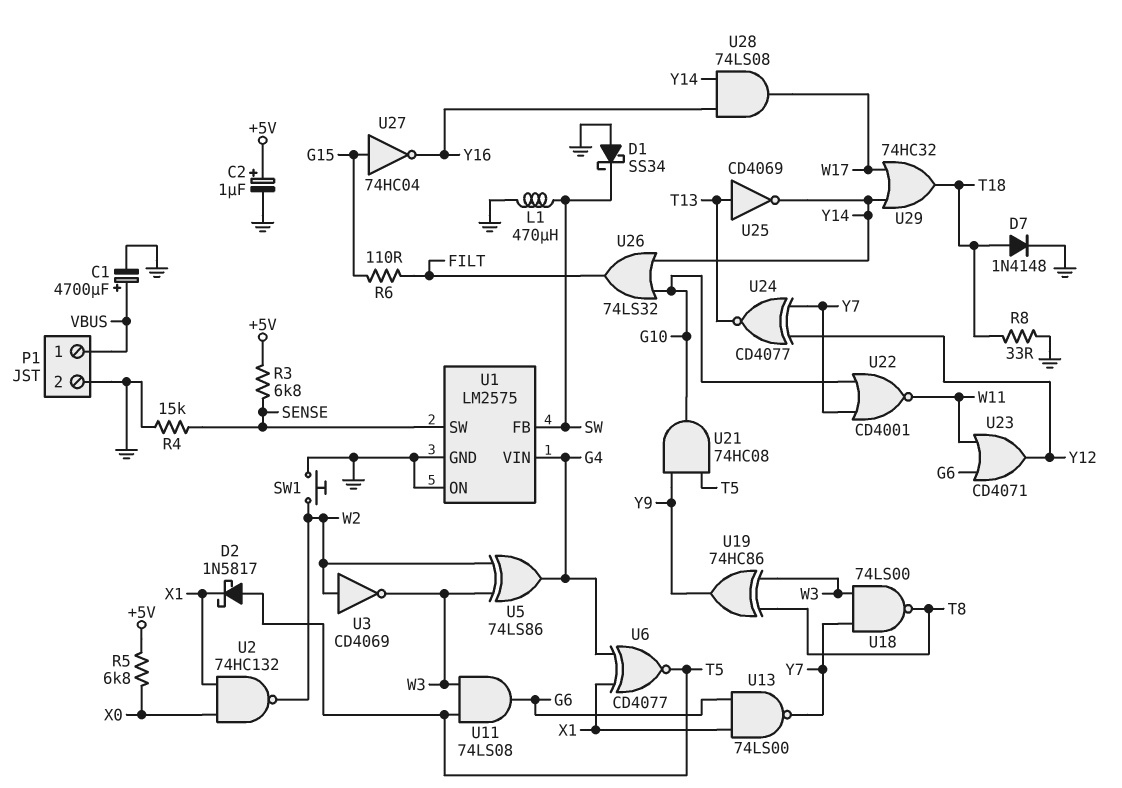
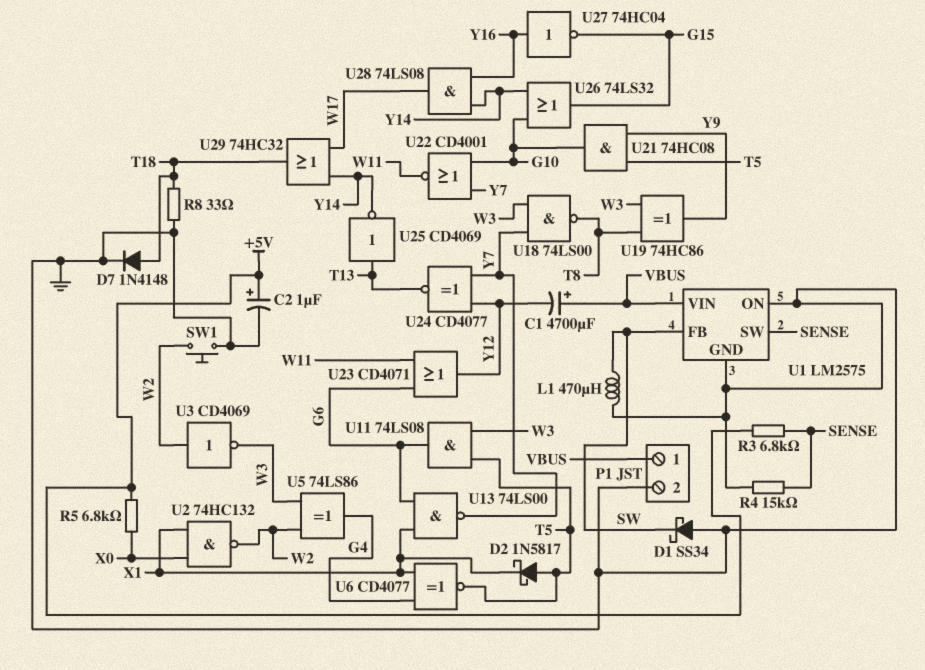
C1: 4700uF (plus VBUS, minus GND) -> 4700uF (plus VBUS, minus Y12)
R6: 110 (FILT, G15) -> none
U1 pin VIN: G4 -> VBUS
U26: OR 74LS32 (in G10, in Y14, out FILT) -> OR 74LS32 (in G10, in Y14, out G15)
U27: NOT 74HC04 (in G15, out Y16) -> NOT 74HC04 (in Y16, out G15)

